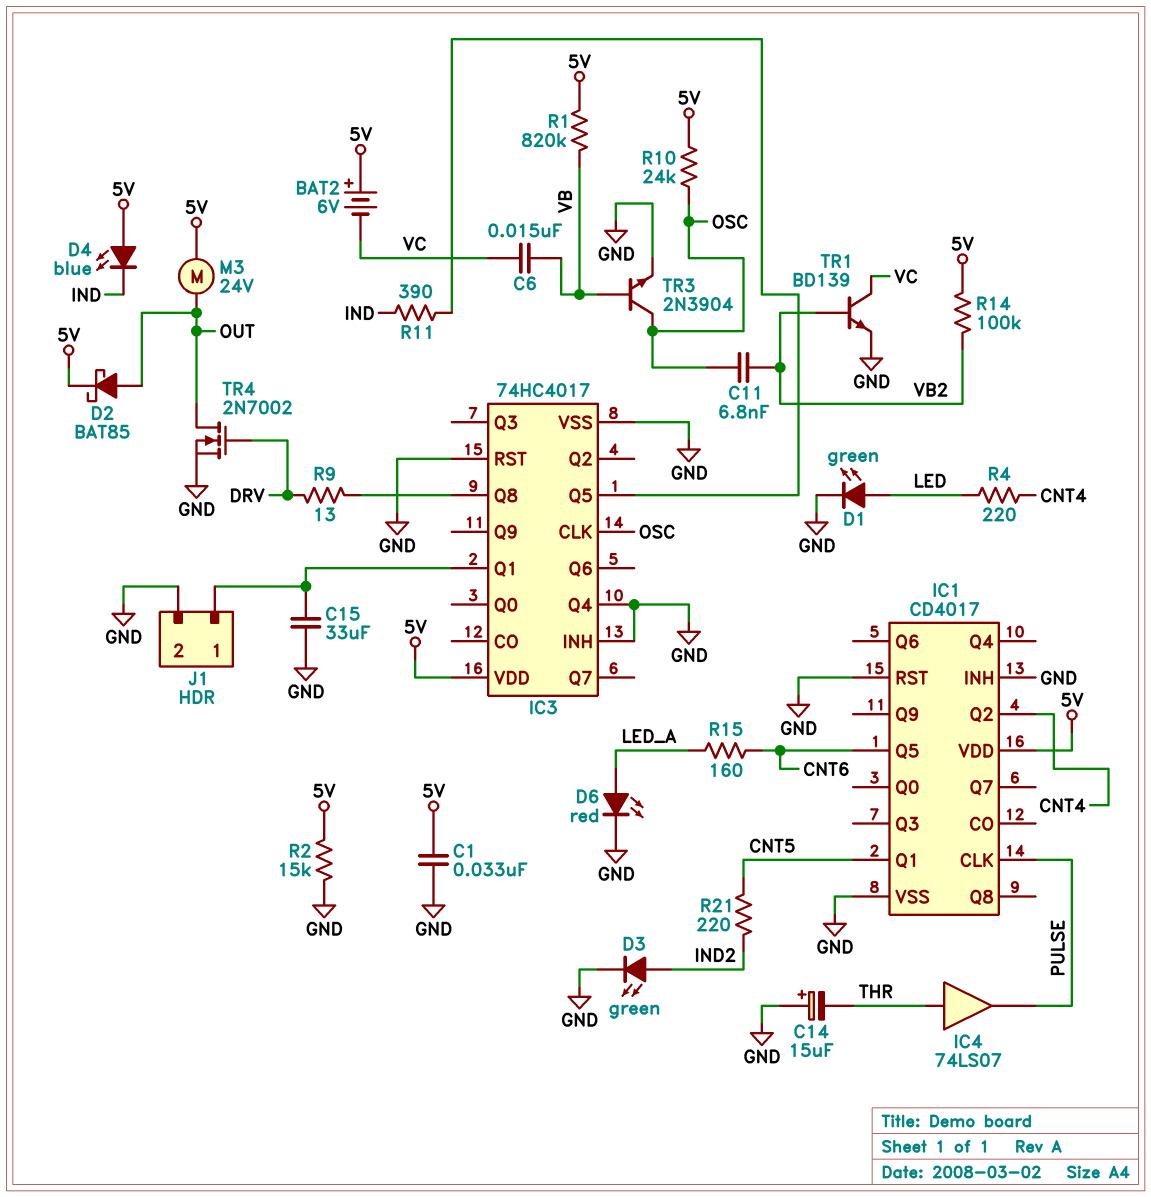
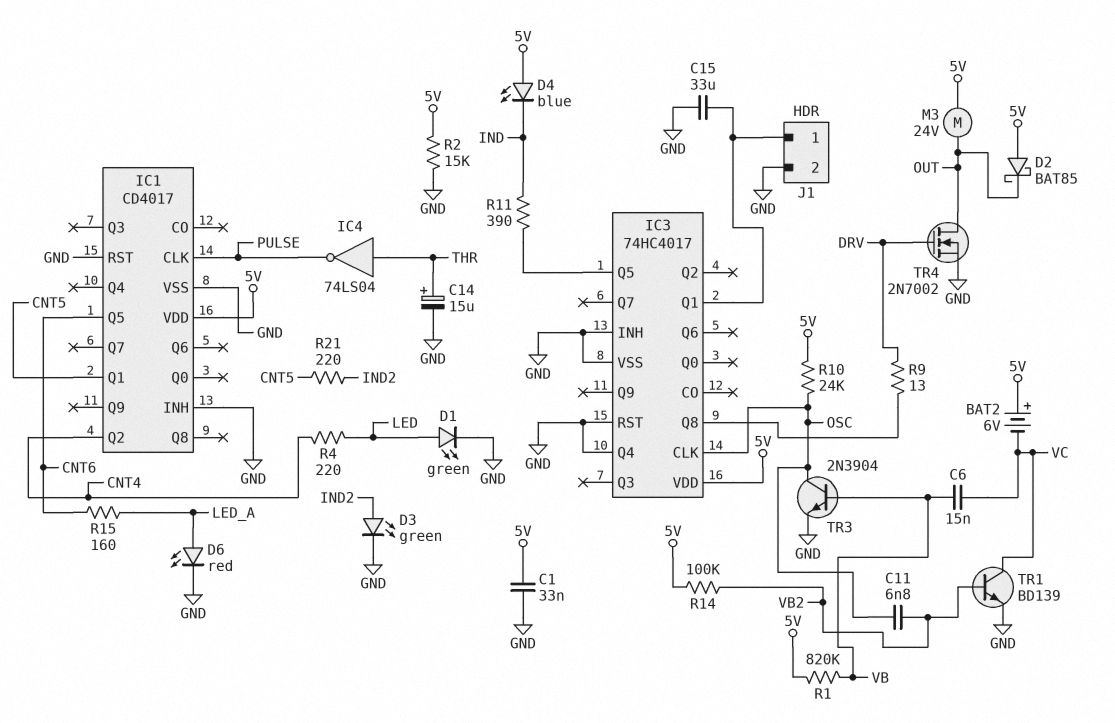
C14: 15uF (plus GND, minus THR) -> 15uF (plus THR, minus GND)
D2: schottky BAT85 (A OUT, K 5V) -> schottky BAT85 (A 5V, K OUT)
IC4: buffer 74LS07 (in THR, out PULSE) -> NOT 74LS04 (in THR, out PULSE)

